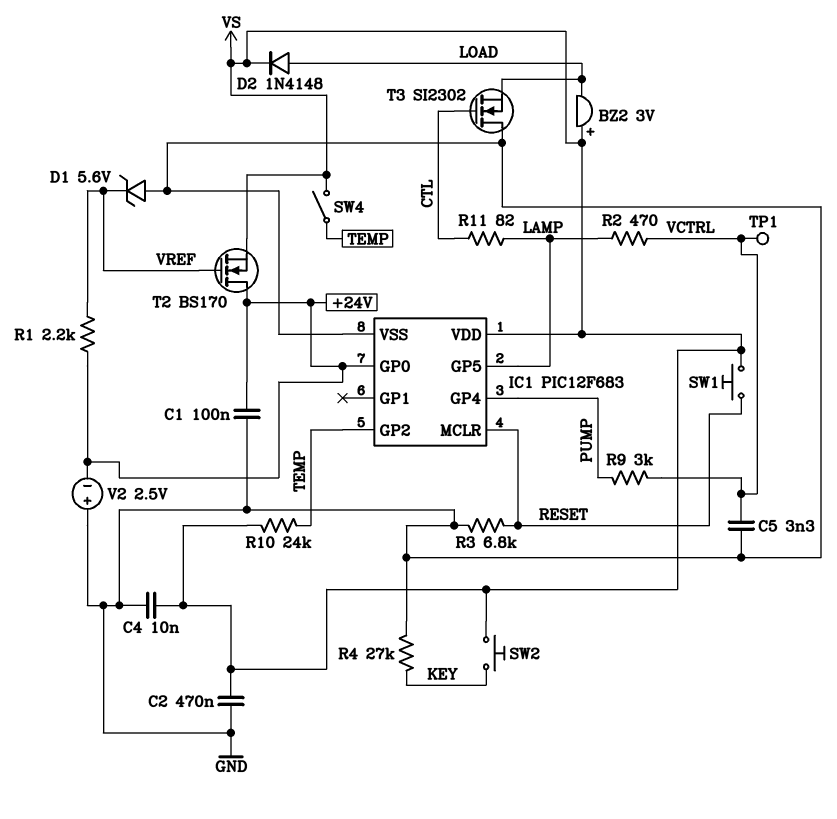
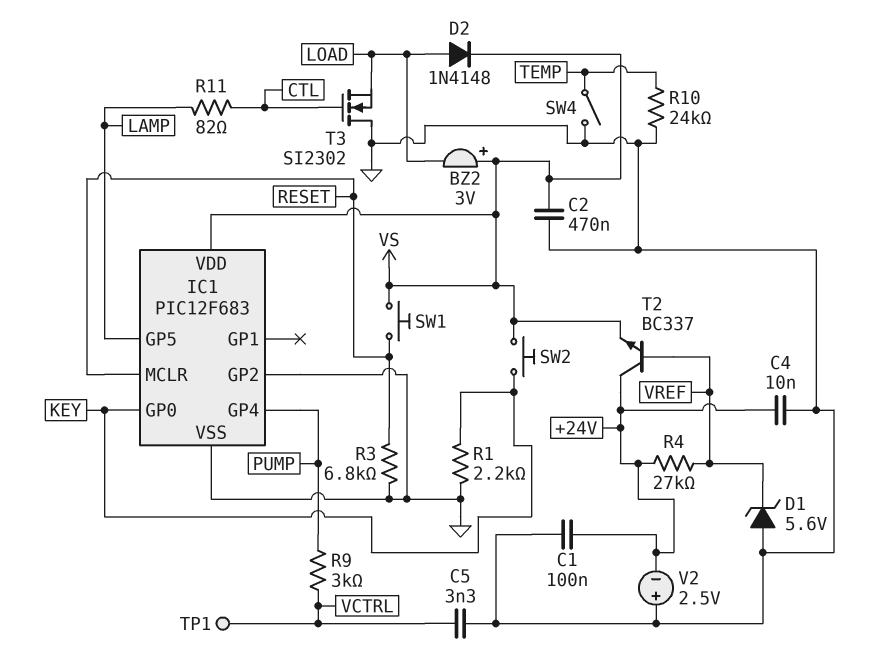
C4: 10nF (GND, VS) -> 10nF (+24V, GND)
IC1 pin GP0: +24V -> KEY
IC1 pin GP2: TEMP -> GND
R1: 2.2k (+24V, VREF) -> 2.2k (GND, KEY)
R2: 470 (LAMP, VCTRL) -> none
R4: 27k (GND, KEY) -> 27k (+24V, VREF)
R10: 24k (TEMP, VS) -> 24k (GND, TEMP)
SW4: switch (TEMP, VS) -> switch (GND, TEMP)
T2: NMOS BS170 (G VREF, D +24V, S VS) -> NPN BC337 (B VREF, C +24V, E VS)

